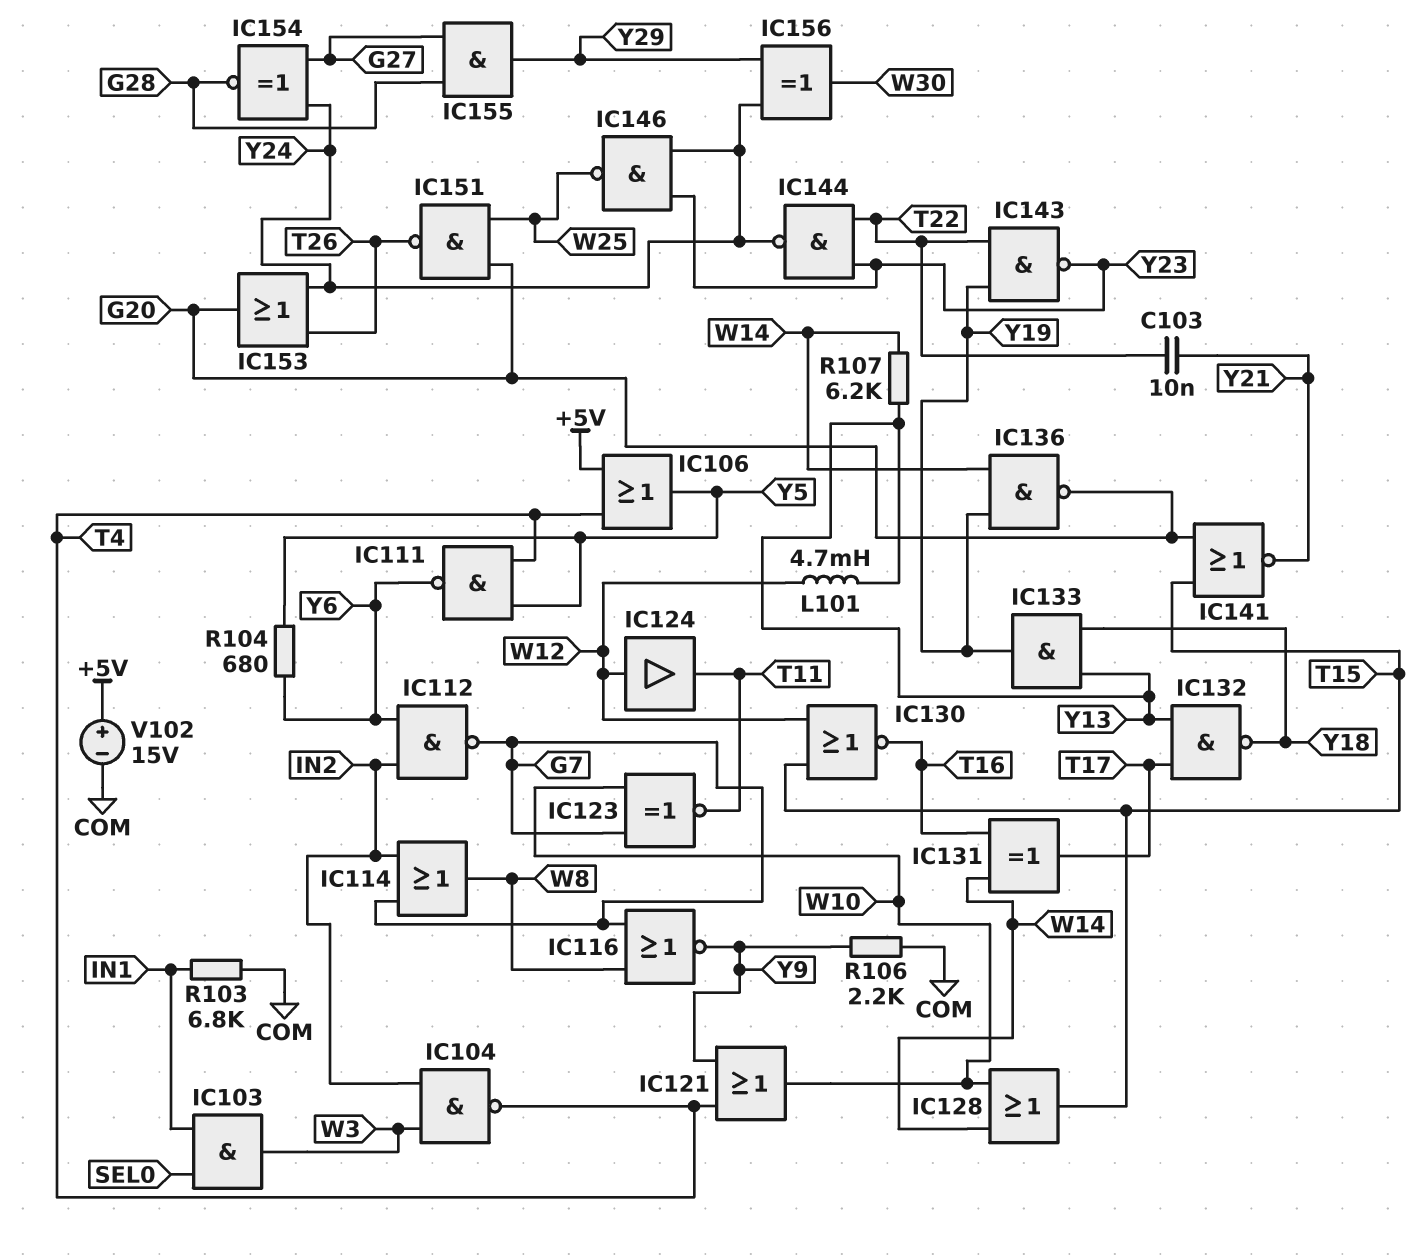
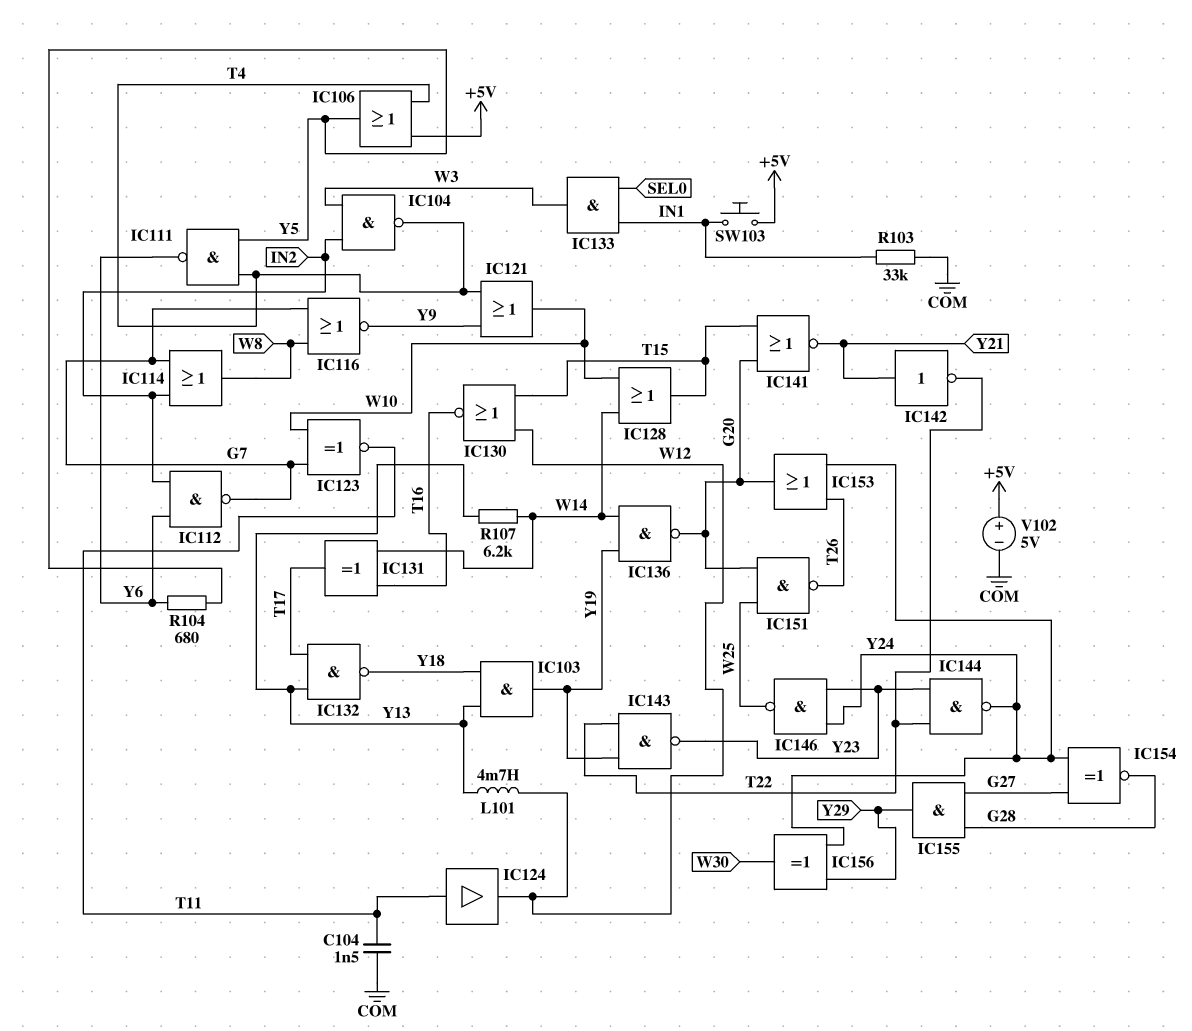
C103: 10nF (T22, Y21) -> none
C104: none -> 1.5nF (COM, T11)
IC103: AND (in IN1, in SEL0, out W3) -> AND (in Y13, in Y18, out Y19)
IC124: buffer (in W12, out T11) -> buffer (in T11, out W12)
IC133: AND (in Y13, in Y18, out Y19) -> AND (in IN1, in SEL0, out W3)
IC142: none -> NOT (in Y21, out T22)
R103: 6.8k (COM, IN1) -> 33k (COM, IN1)
R106: 2.2k (COM, Y9) -> none
SW103: none -> button (+5V, IN1)
V102: 15V (plus +5V, minus COM) -> 5V (plus +5V, minus COM)

